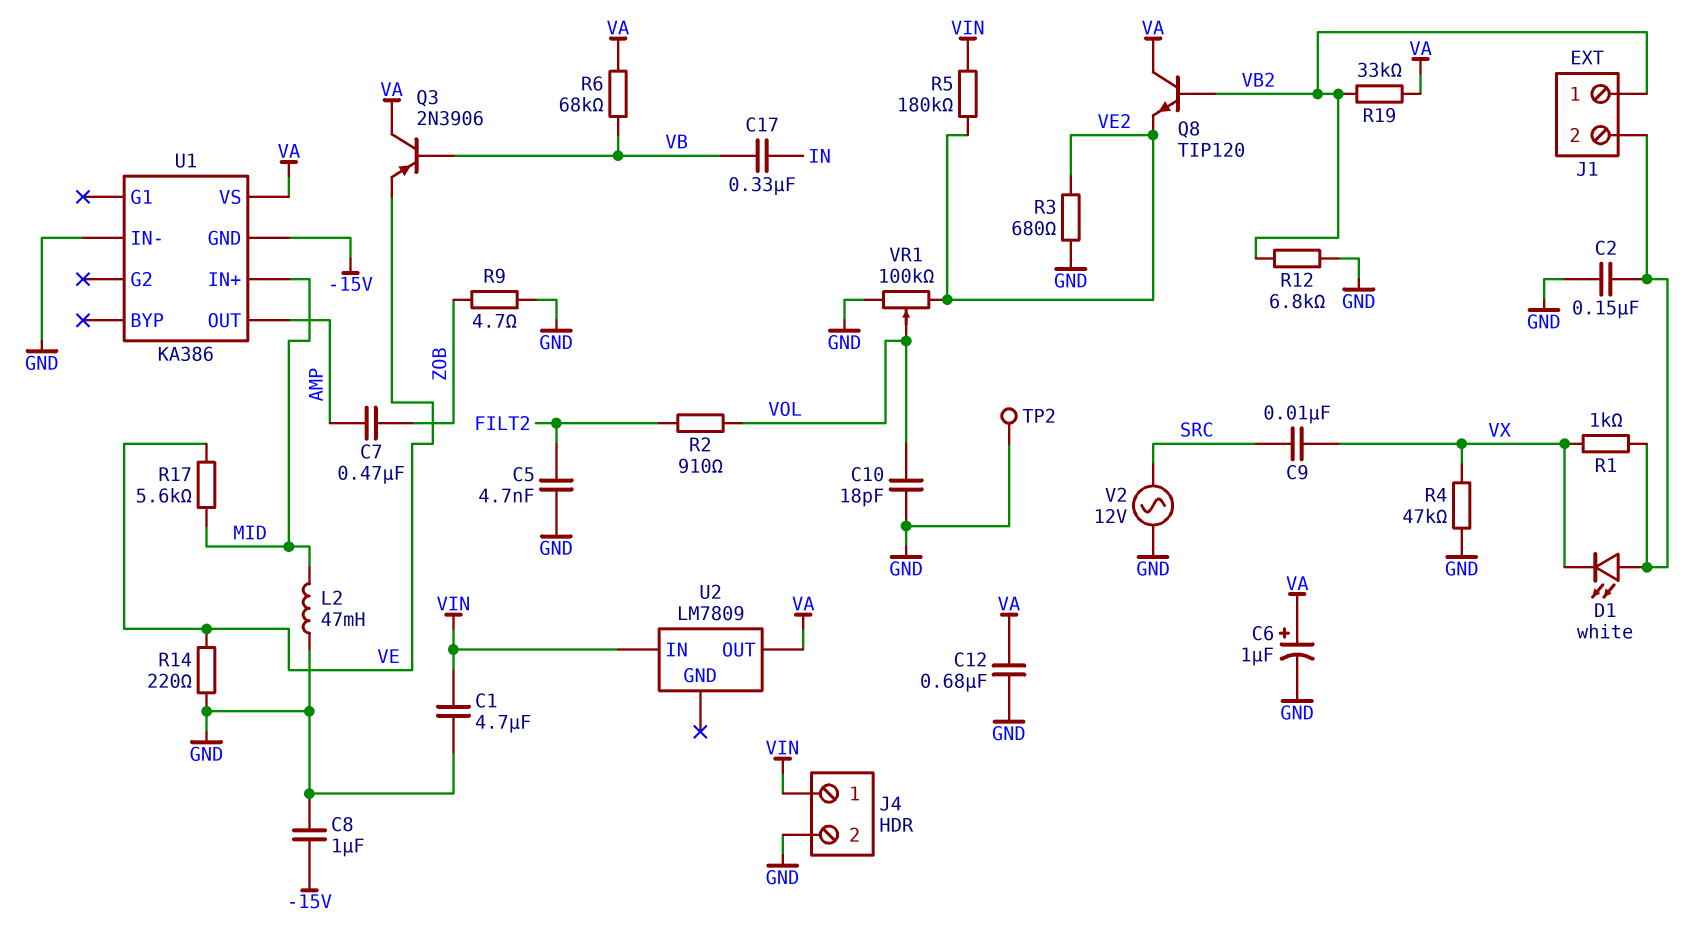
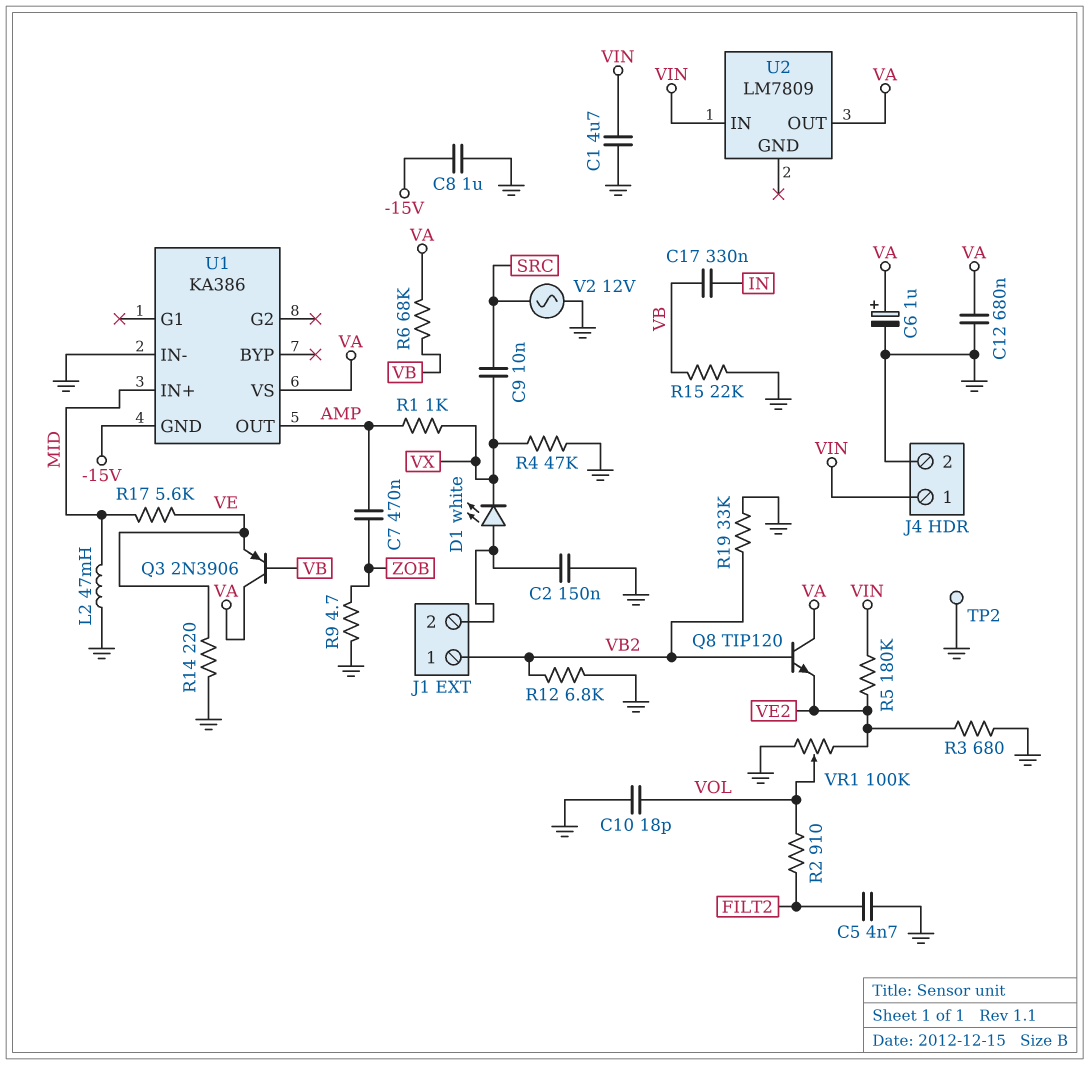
R1: 1k (J1/2, VX) -> 1k (AMP, VX)
R15: none -> 22k (GND, VB)
R19: 33k (VA, VB2) -> 33k (GND, VB2)

